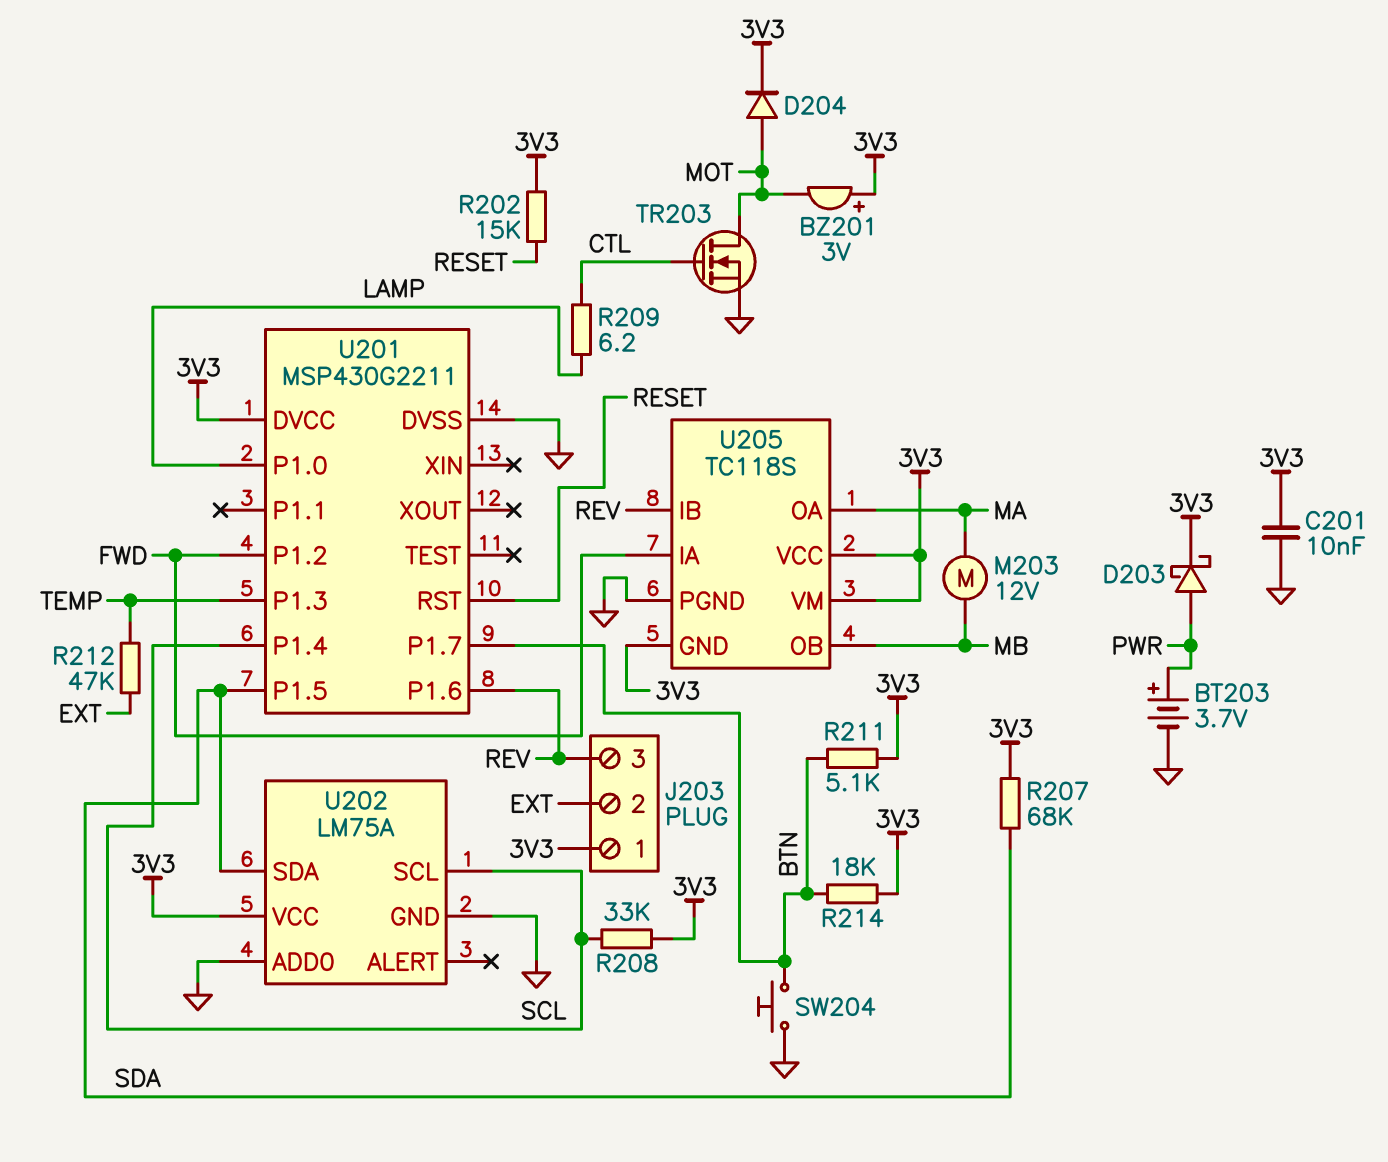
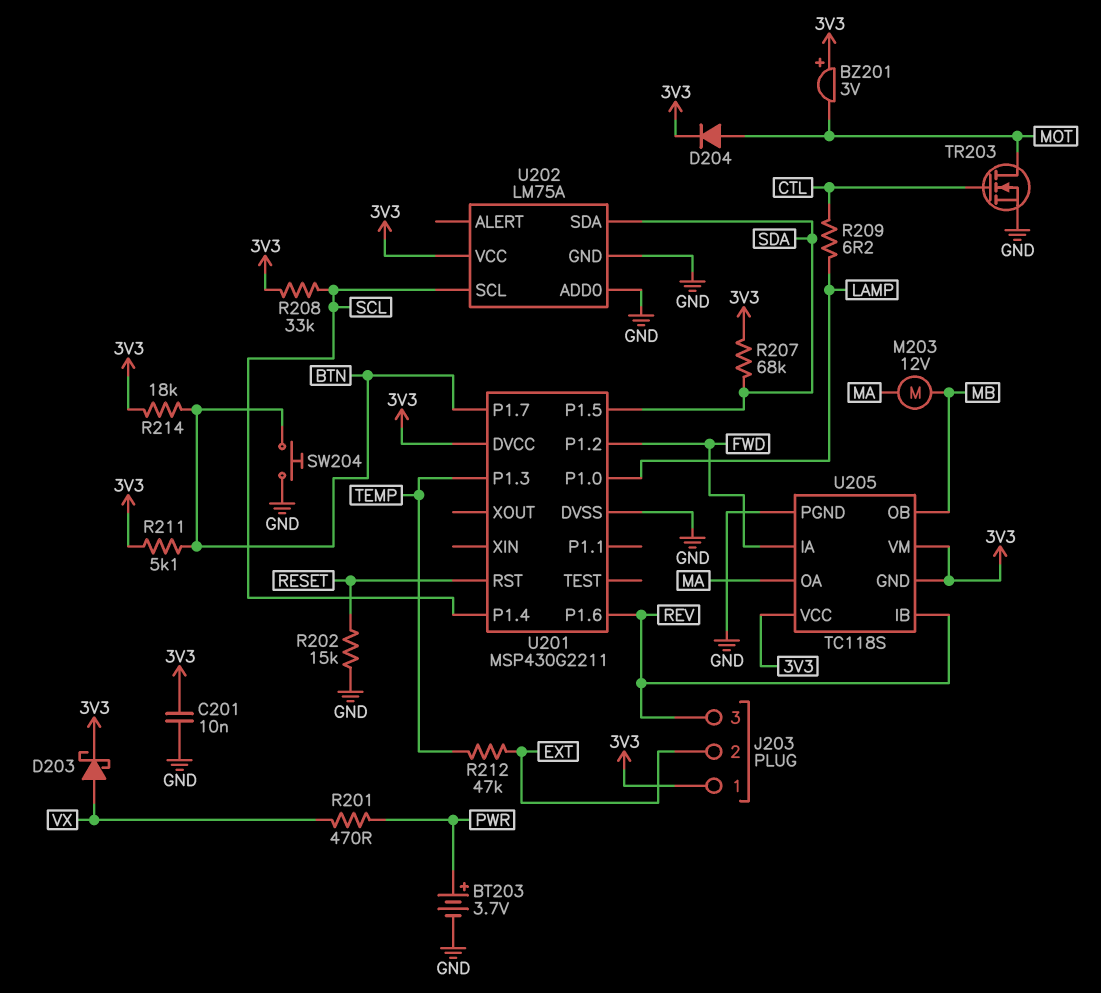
D203: schottky (A PWR, K 3V3) -> schottky (A VX, K 3V3)
R201: none -> 470 (PWR, VX)
R202: 15k (3V3, RESET) -> 15k (GND, RESET)

